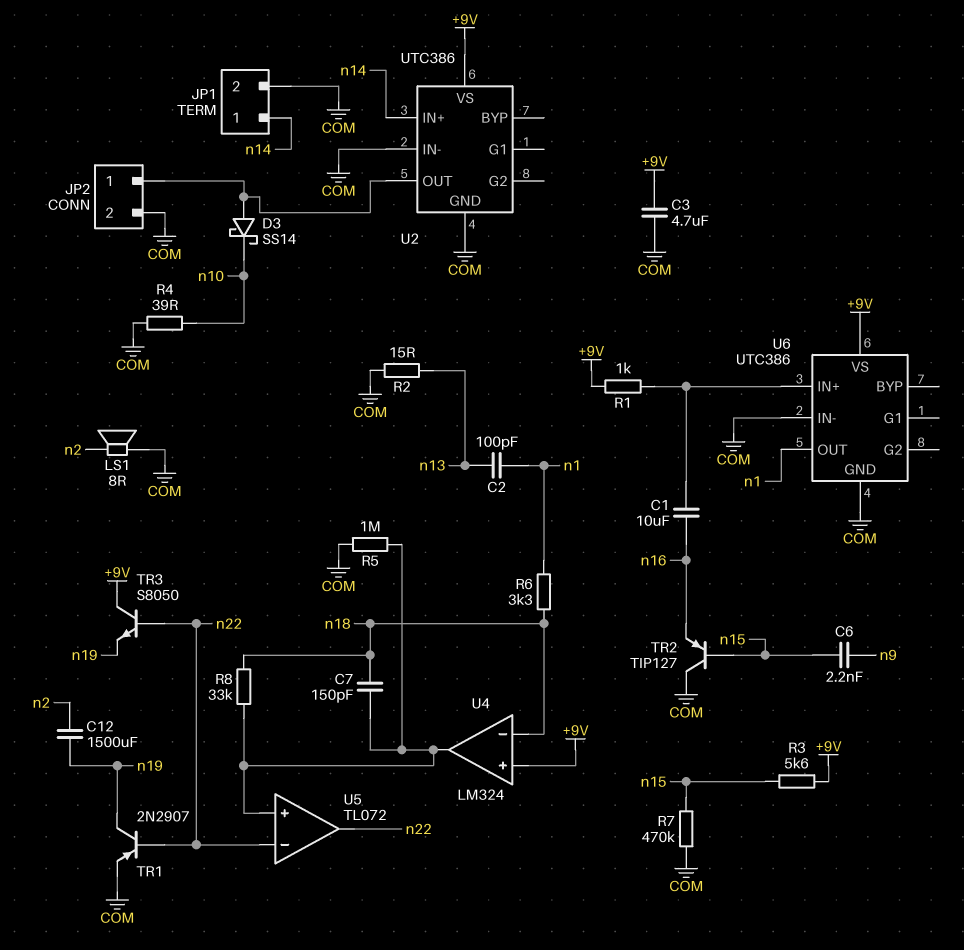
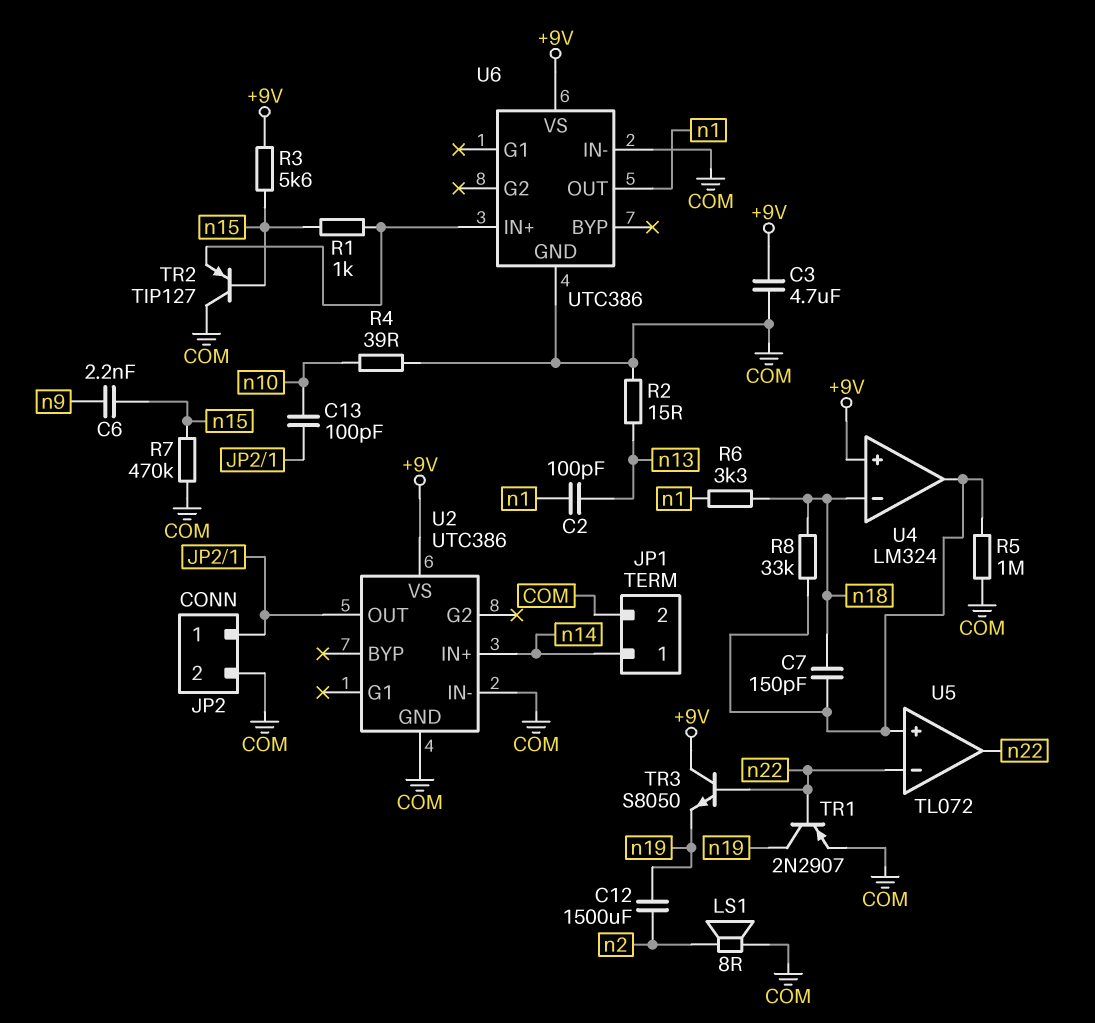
C1: 10uF (U6/IN+, n16) -> none
C13: none -> 100pF (JP2/1, n10)
D3: schottky SS14 (A JP2/1, K n10) -> none
R1: 1k (+9V, U6/IN+) -> 1k (U6/IN+, n15)
TR2: PNP TIP127 (B n15, C COM, E n16) -> PNP TIP127 (B n15, C COM, E U6/IN+)

